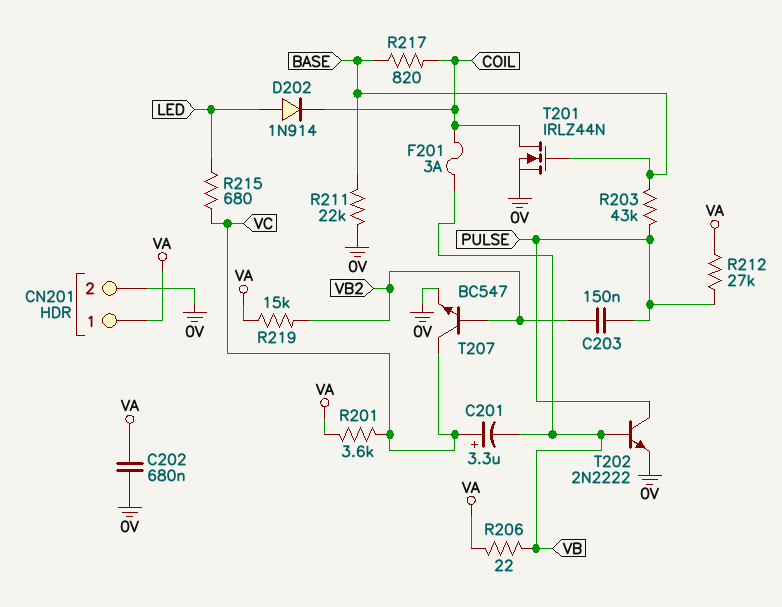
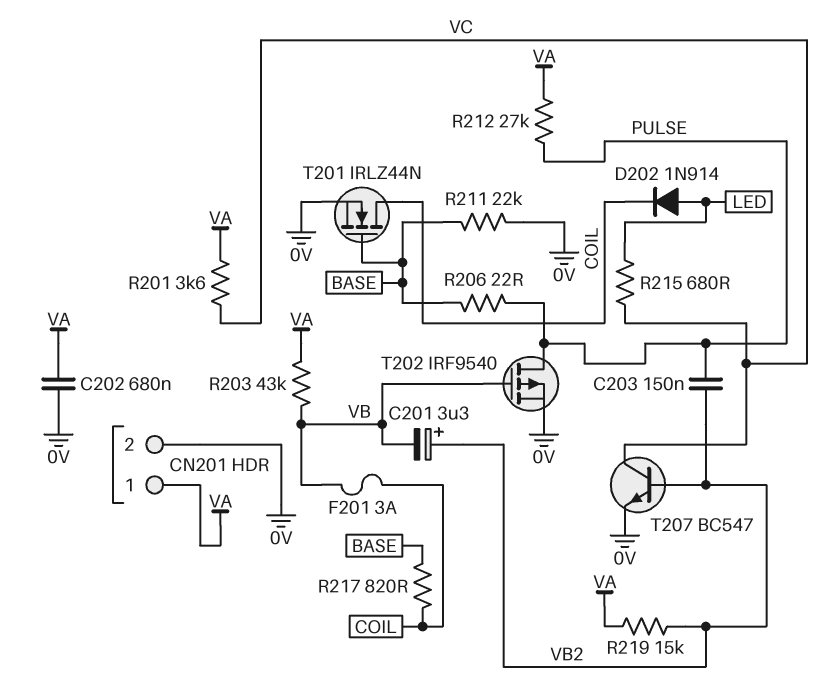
C201: 3.3uF (plus VC, minus VB) -> 3.3uF (plus VB2, minus VB)
R203: 43k (BASE, PULSE) -> 43k (VA, VB)
R206: 22 (VA, VB) -> 22 (BASE, PULSE)
T202: NPN 2N2222 (B VB, C PULSE, E 0V) -> PMOS IRF9540 (G VB, D PULSE, S 0V)

